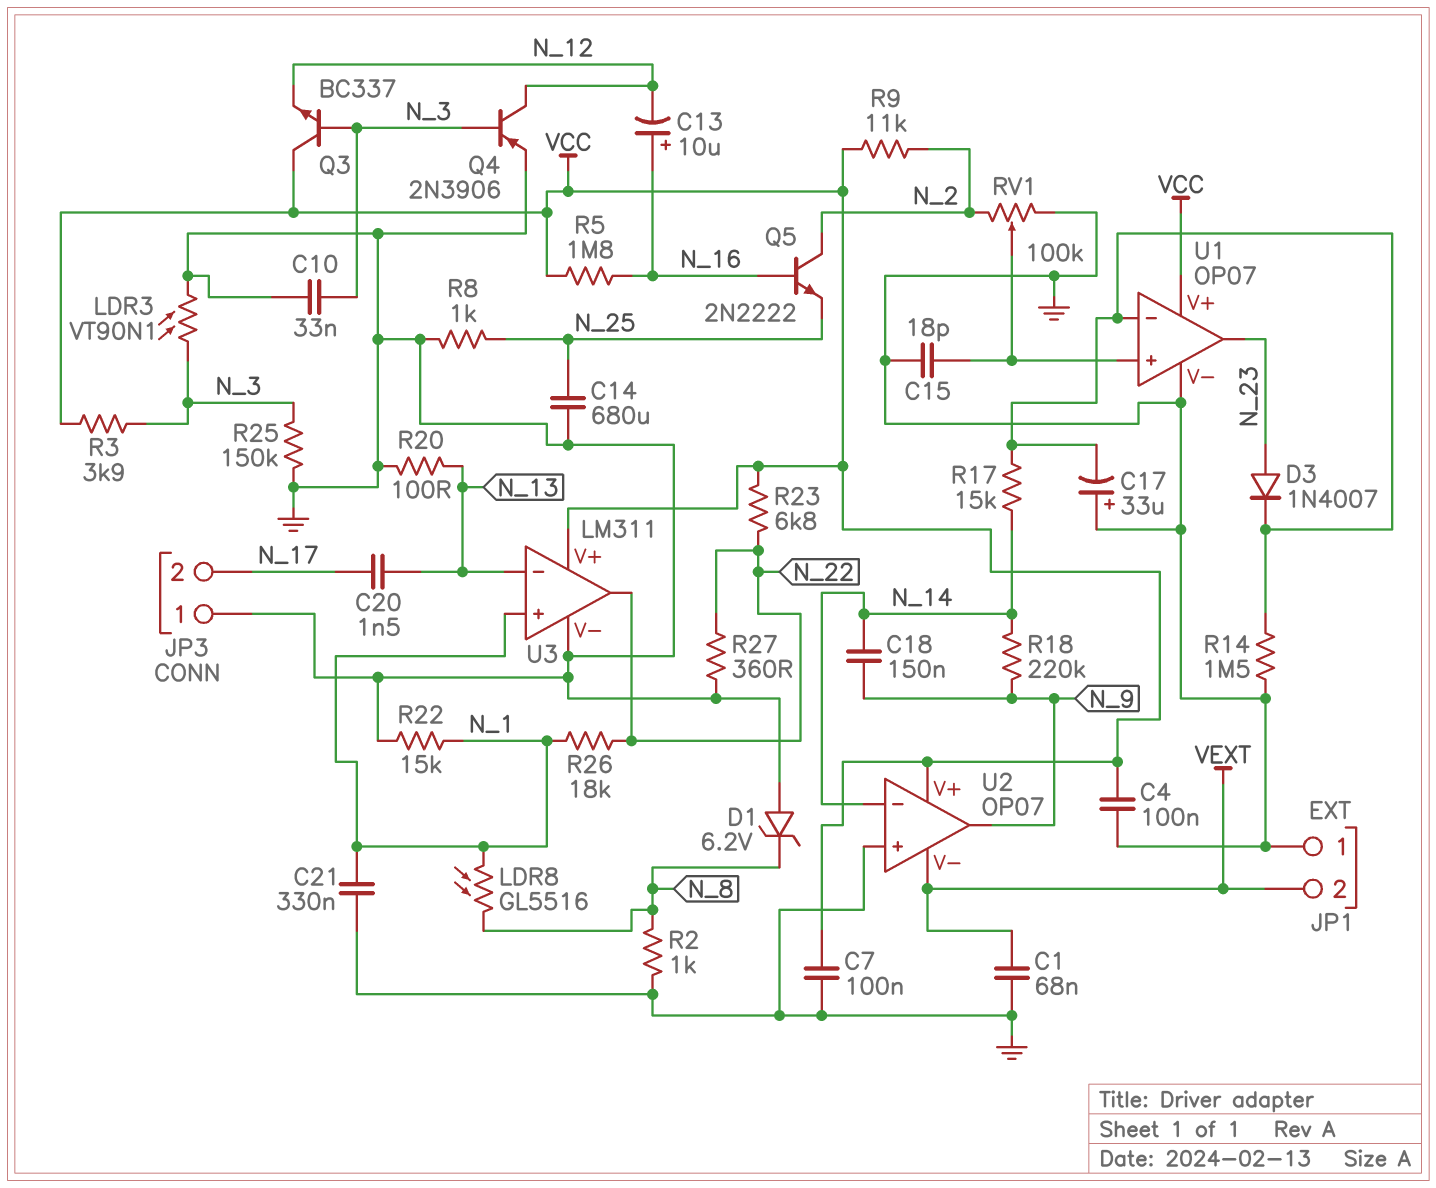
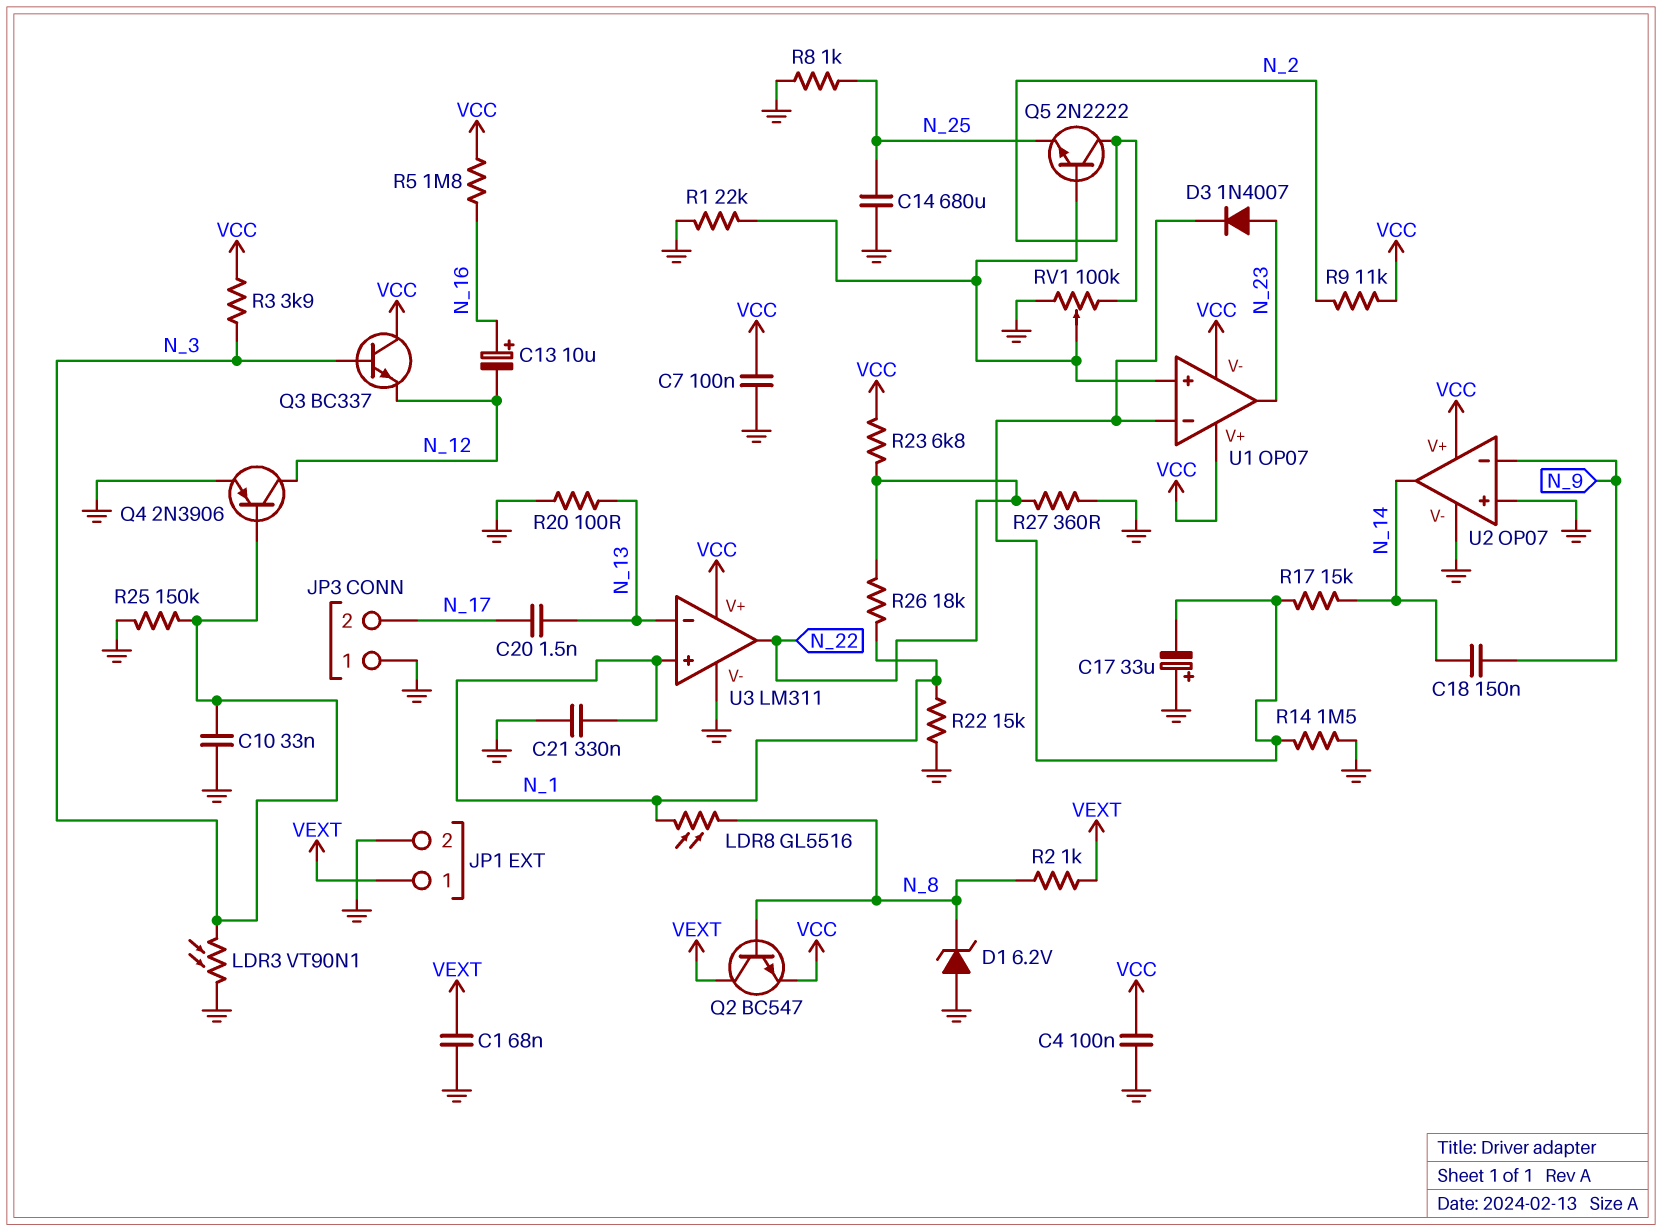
C15: 18pF (GND, U1/in+) -> none
JP1 pin 1: GND -> VEXT
JP1 pin 2: VEXT -> GND
Q2: none -> NPN BC547 (B N_8, C VEXT, E VCC)
Q5: NPN 2N2222 (B N_16, C N_2, E N_25) -> NPN 2N2222 (B U1/in+, C N_2, E N_25)
R1: none -> 22k (GND, U1/in+)
R2: 1k (GND, N_8) -> 1k (N_8, VEXT)
R18: 220k (N_9, N_14) -> none
U1 pin V-: GND -> VCC
U2 pin V-: VEXT -> GND
U2 pin in-: N_14 -> N_9
U2 pin out: N_9 -> N_14

